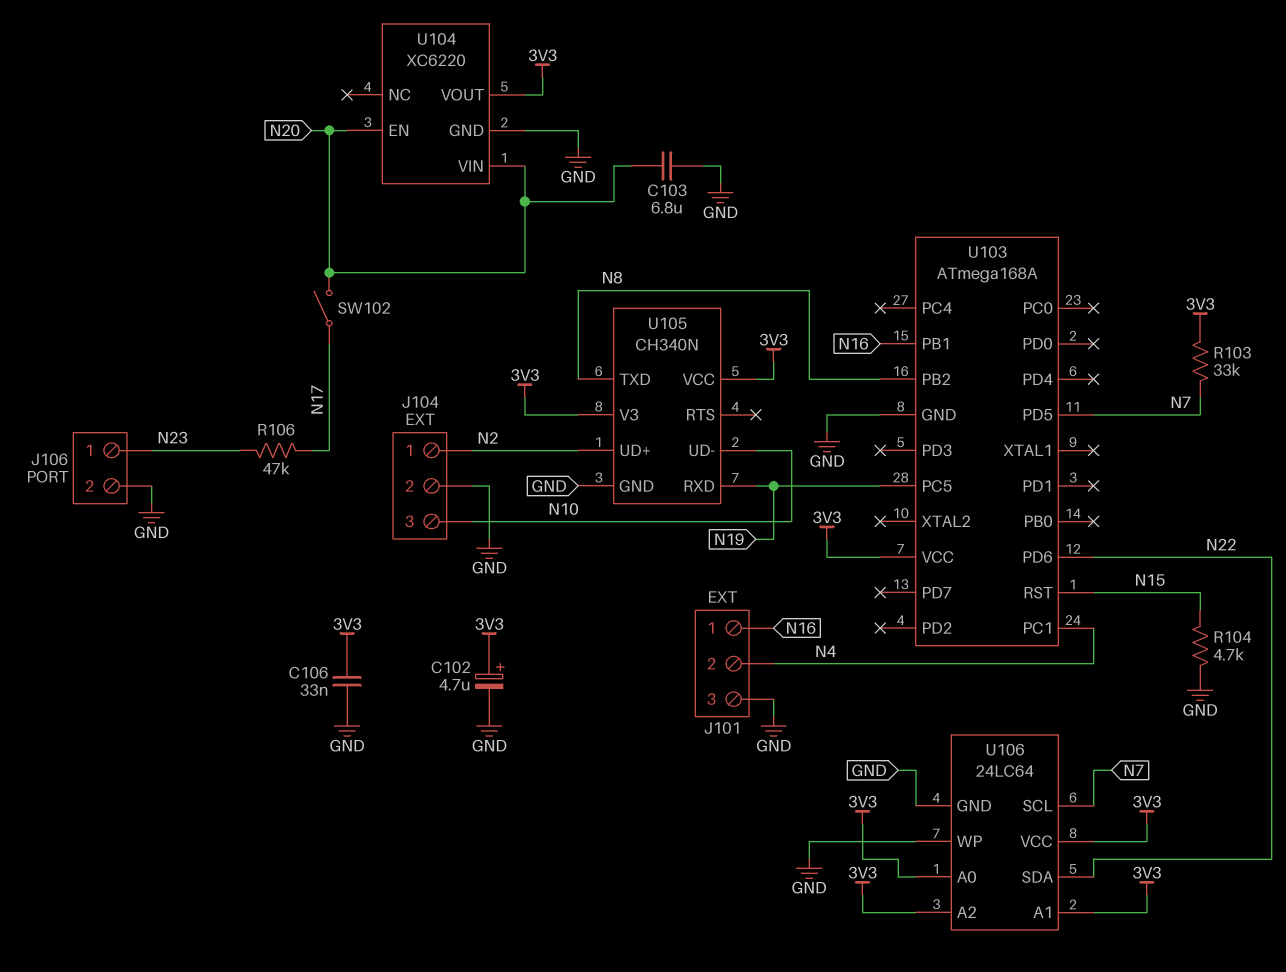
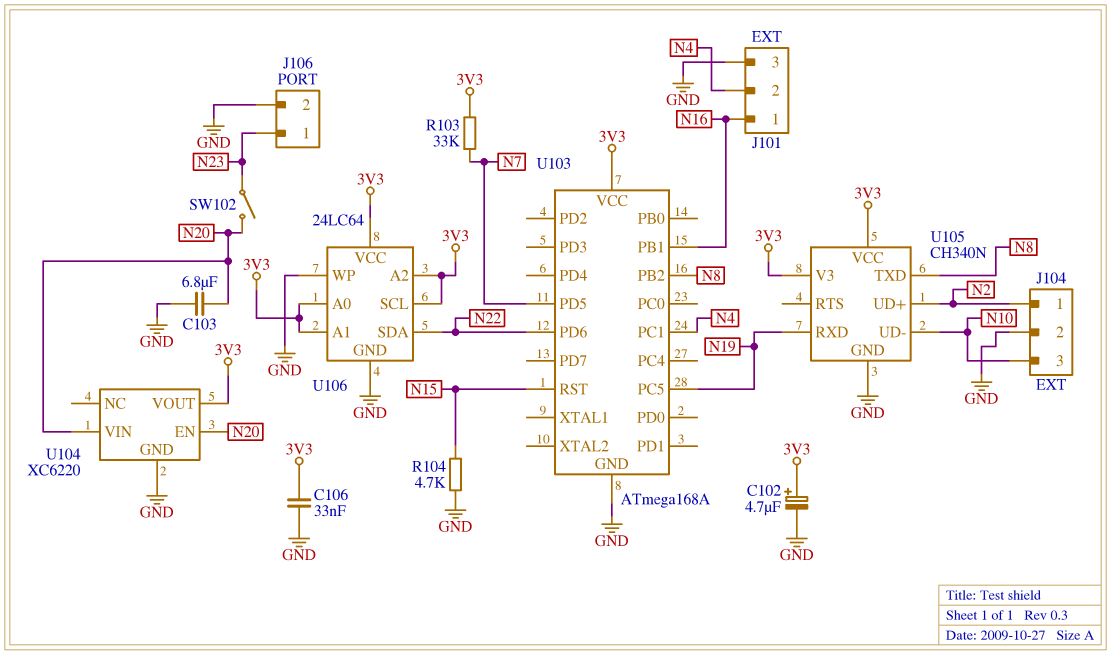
R106: 47k (N17, N23) -> none
SW102: switch (N17, N20) -> switch (N20, N23)
U106 pin SCL: N7 -> 3V3

